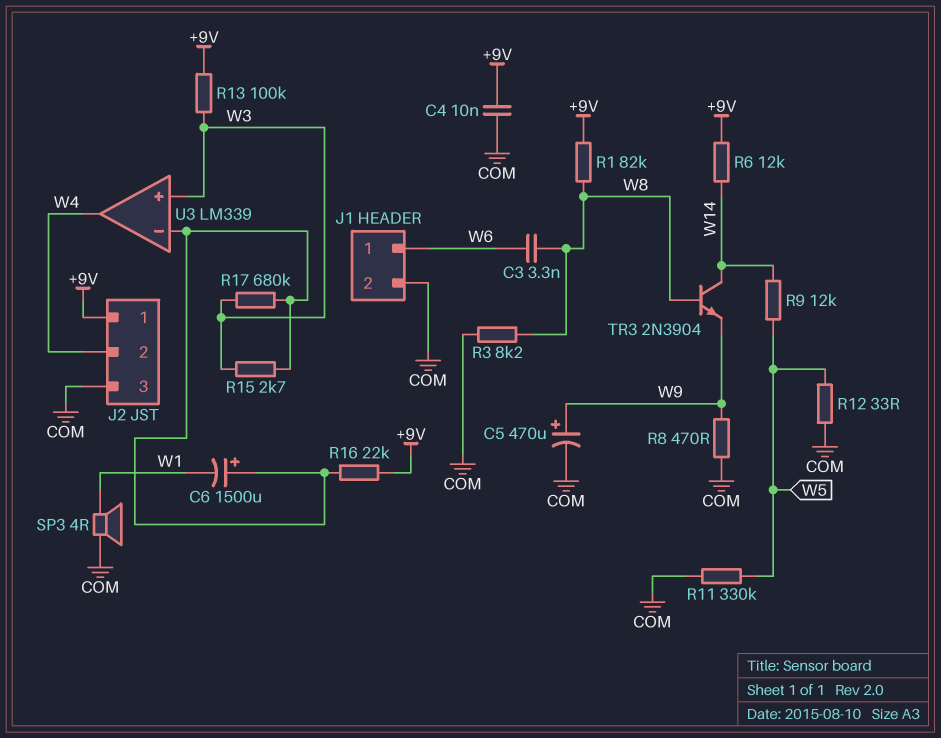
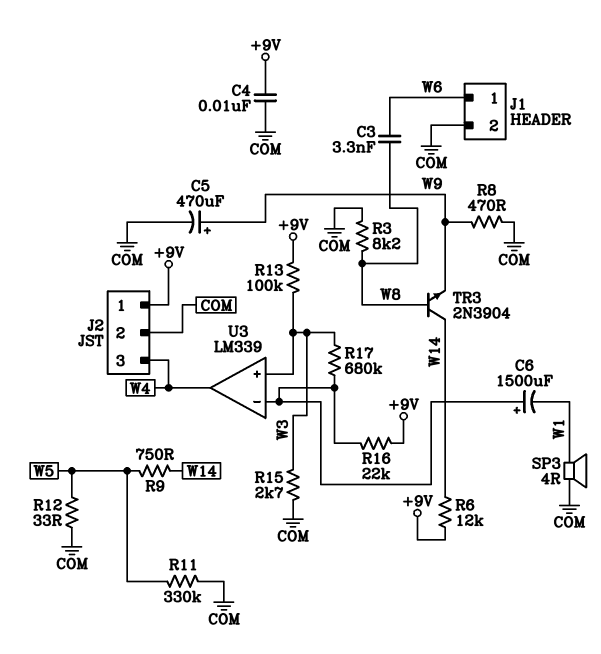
J2 pin 2: W4 -> COM
J2 pin 3: COM -> W4
R1: 82k (+9V, W8) -> none
R9: 12k (W5, W14) -> 750 (W5, W14)
R15: 2.7k (U3/in-, W3) -> 2.7k (COM, W3)

